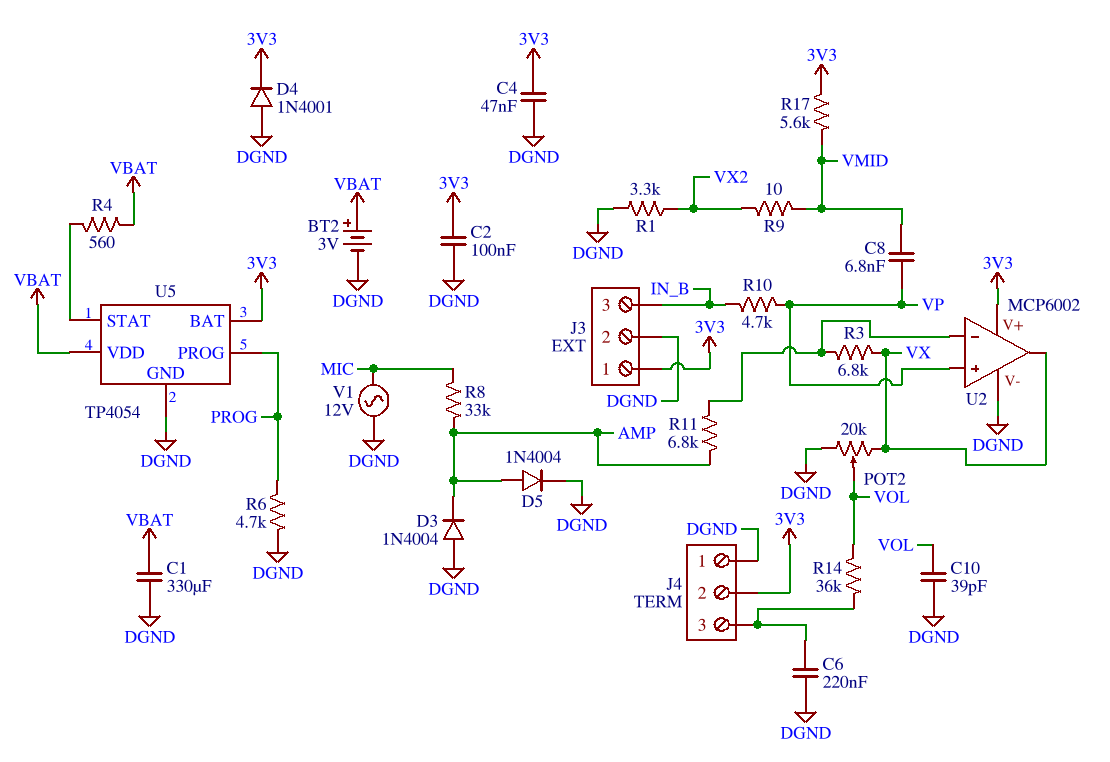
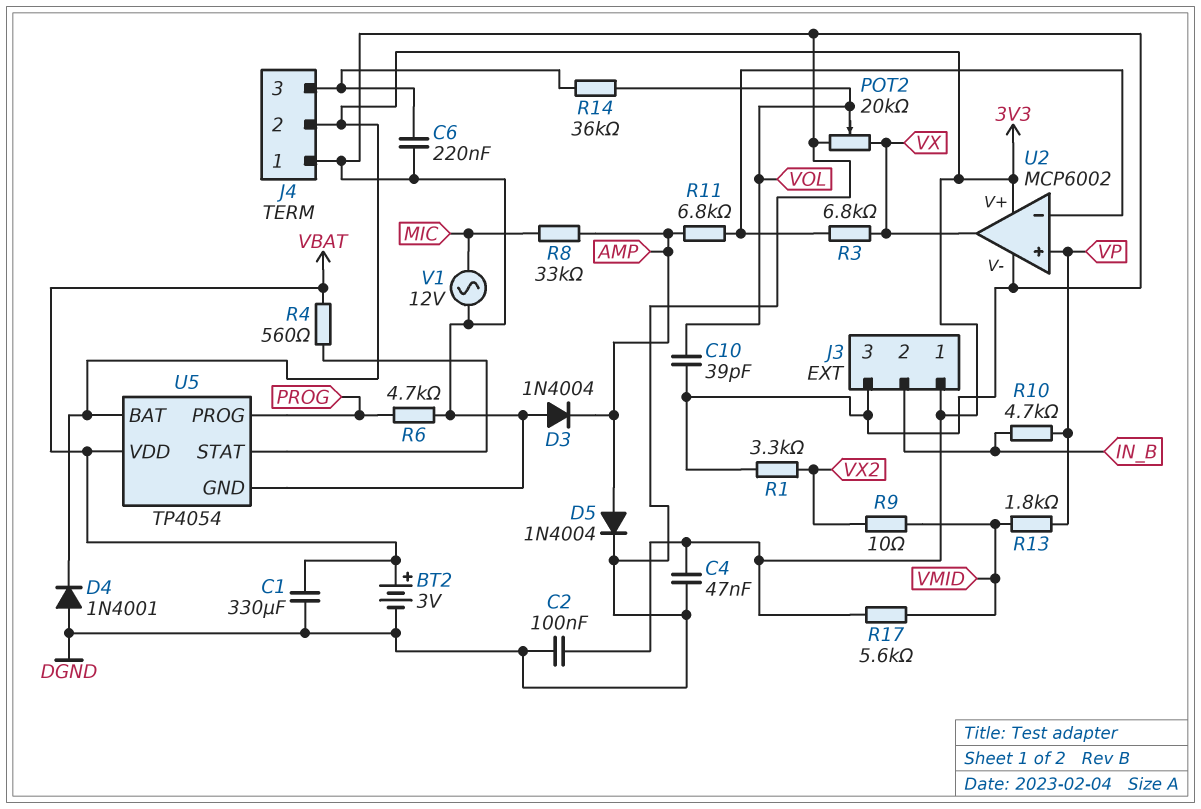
C8: 6.8nF (VMID, VP) -> none
J3 pin 2: DGND -> IN_B
J3 pin 3: IN_B -> DGND
R13: none -> 1.8k (VMID, VP)

